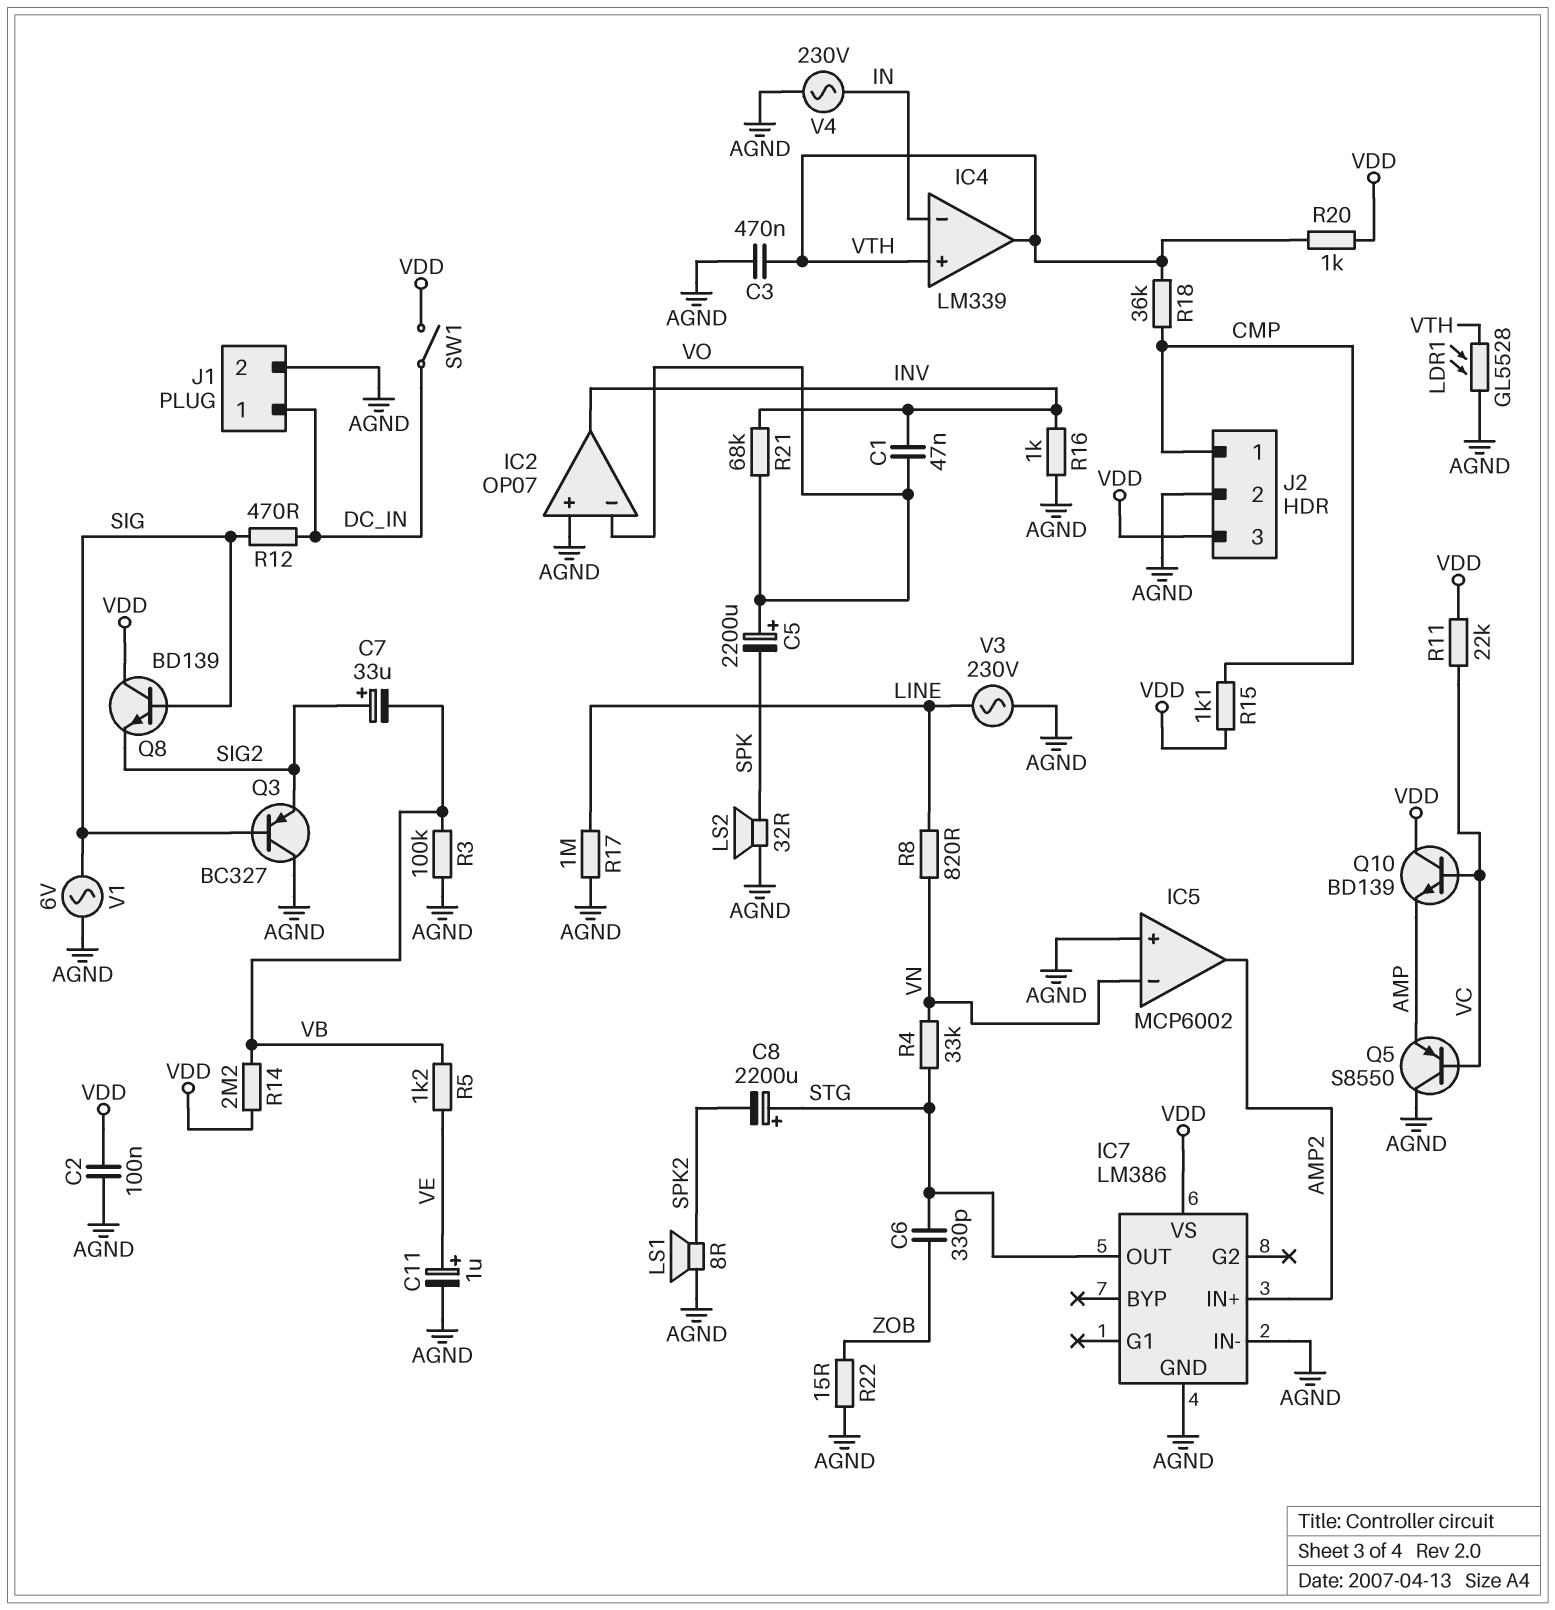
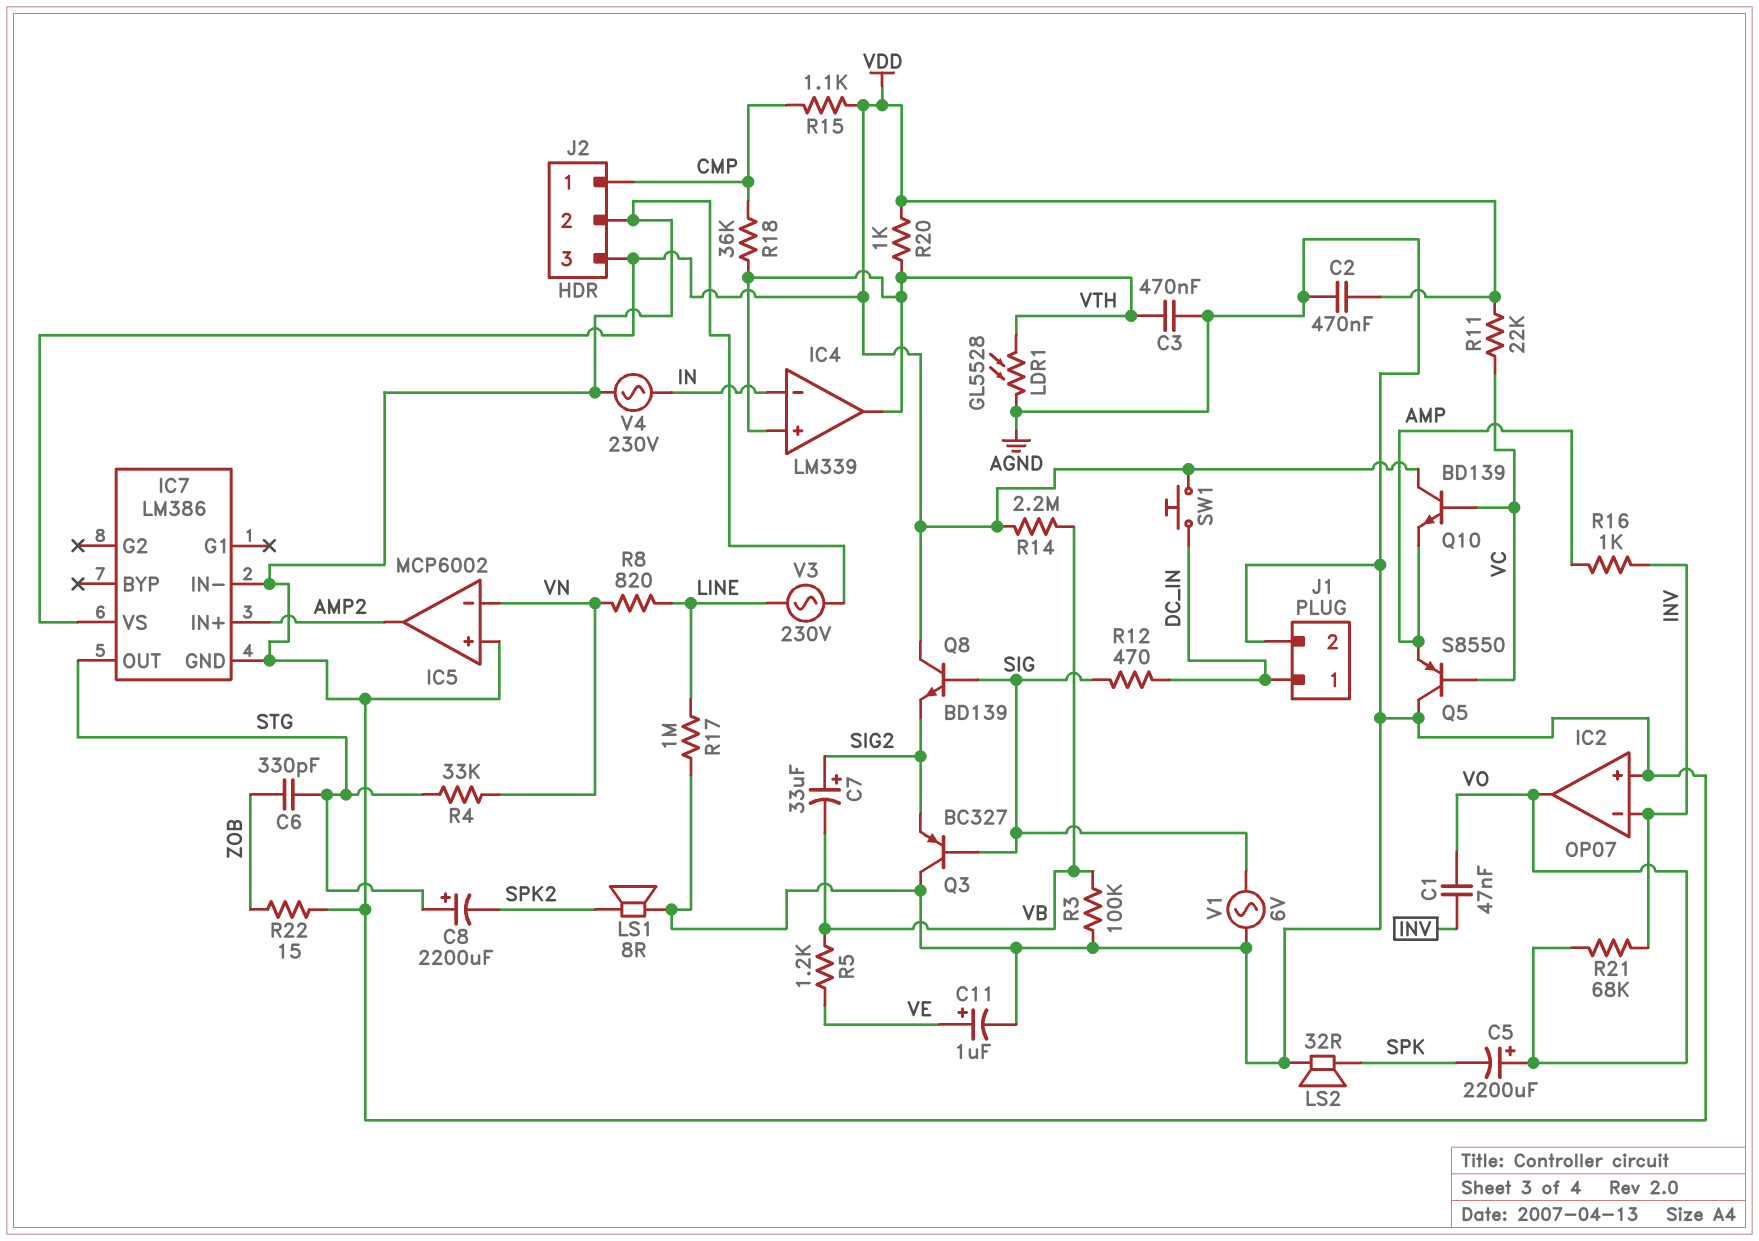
C2: 100nF (AGND, VDD) -> 470nF (AGND, VDD)
IC2 pin in-: VO -> INV
IC2 pin out: INV -> VO
R16: 1k (AGND, INV) -> 1k (AMP, INV)
SW1: switch (DC_IN, VDD) -> button (DC_IN, VDD)

